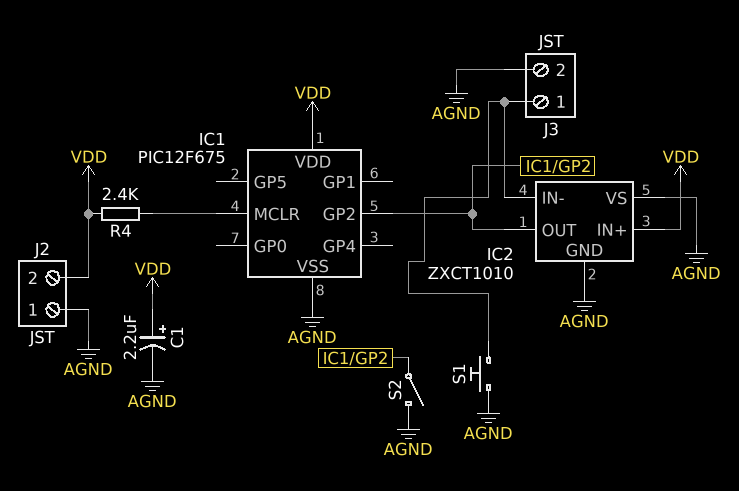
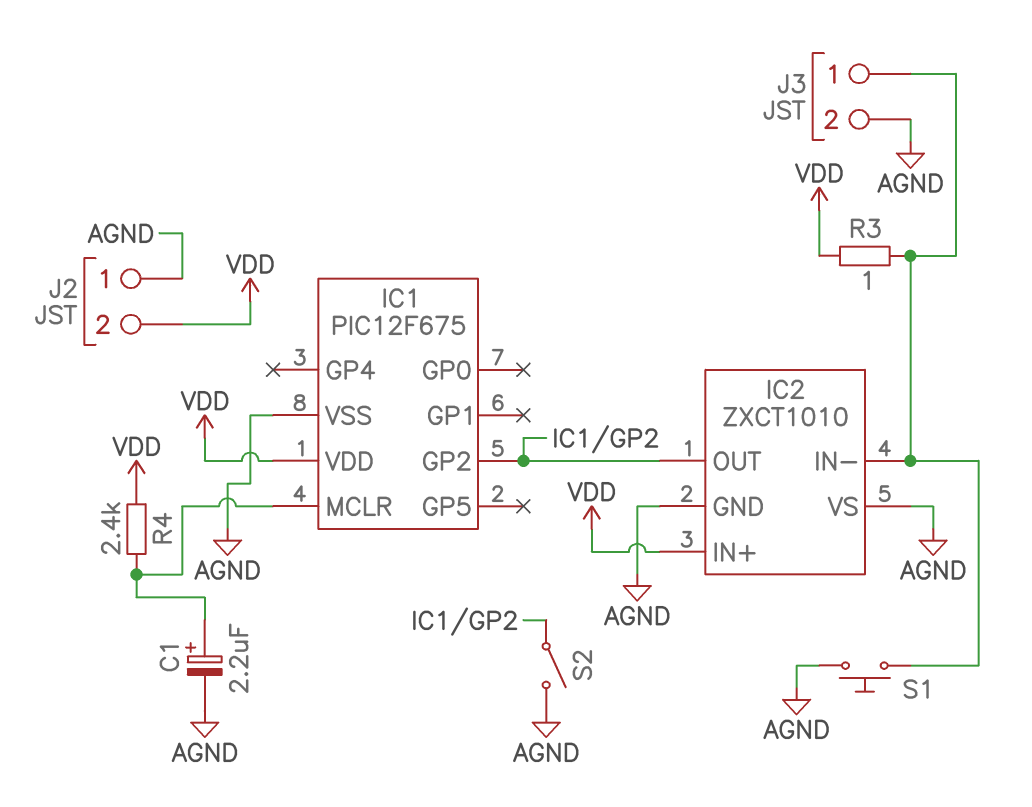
C1: 2.2uF (plus VDD, minus AGND) -> 2.2uF (plus IC1/MCLR, minus AGND)
R3: none -> 1 (IC2/IN-, VDD)

